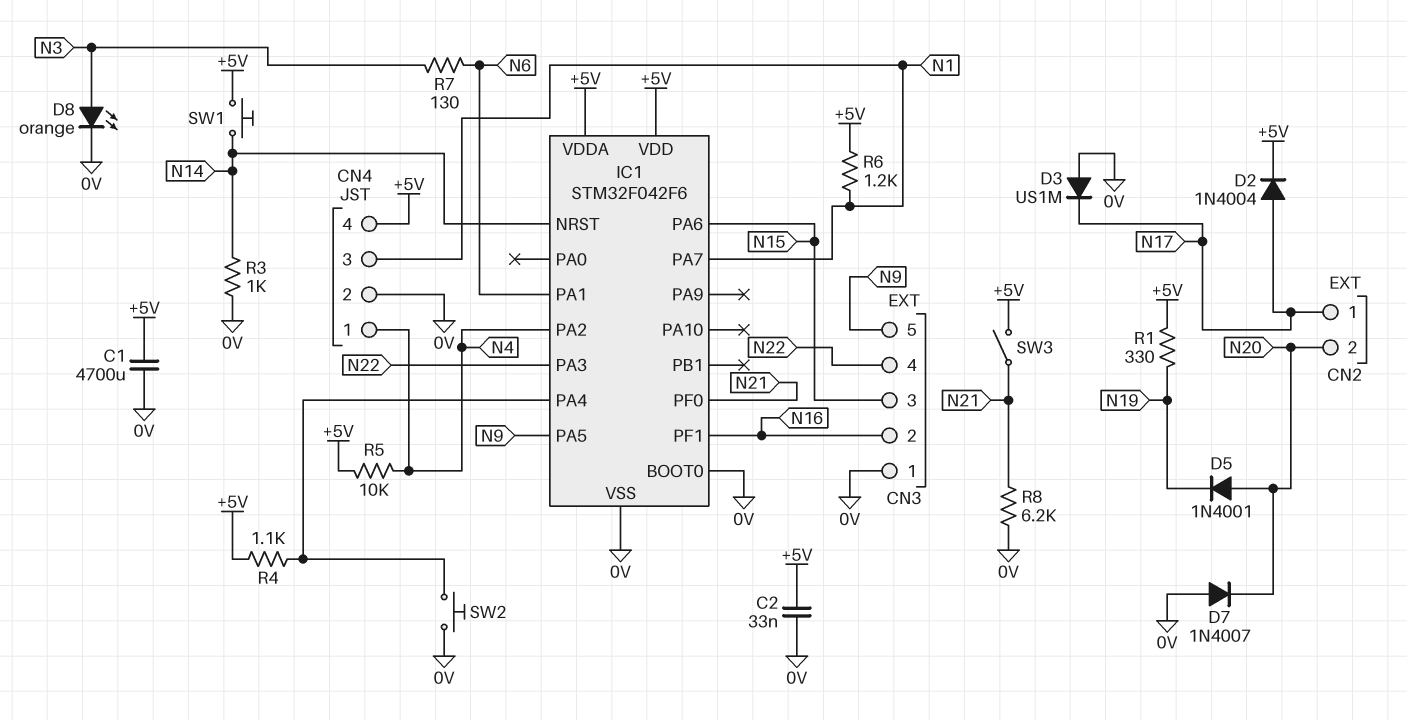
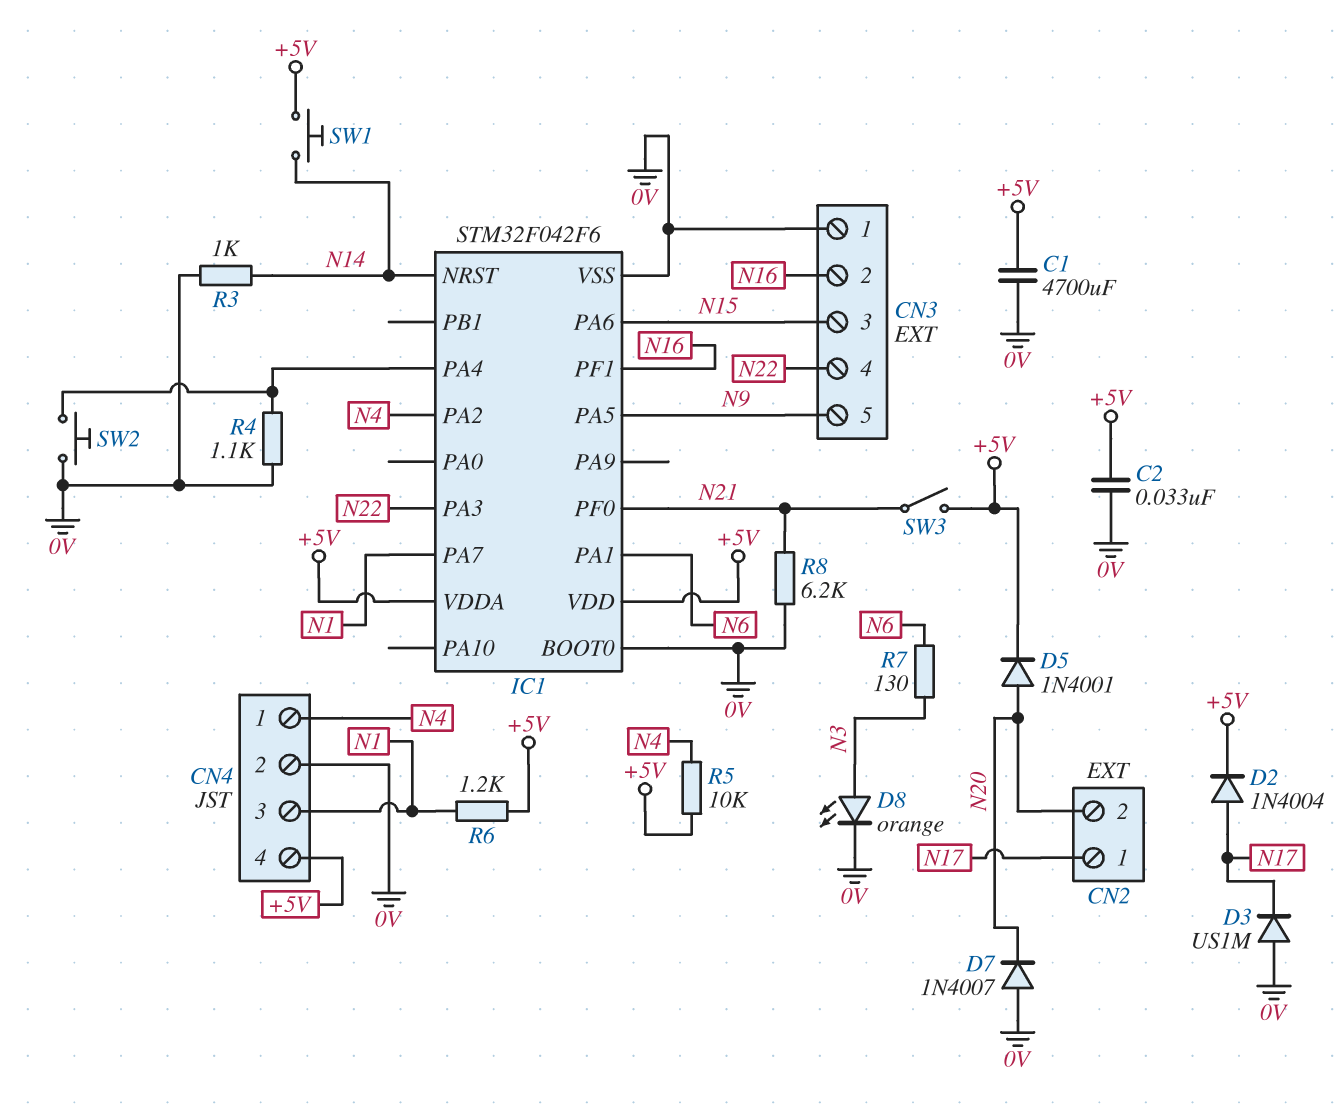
D5: diode 1N4001 (A N20, K N19) -> diode 1N4001 (A N20, K +5V)
R1: 330 (+5V, N19) -> none
R4: 1.1k (+5V, IC1/PA4) -> 1.1k (0V, IC1/PA4)

